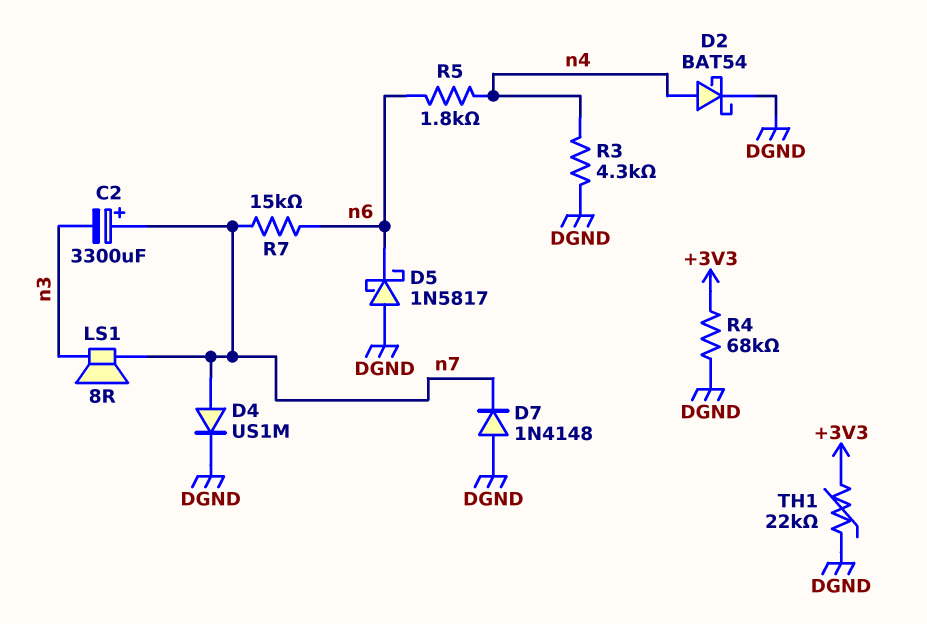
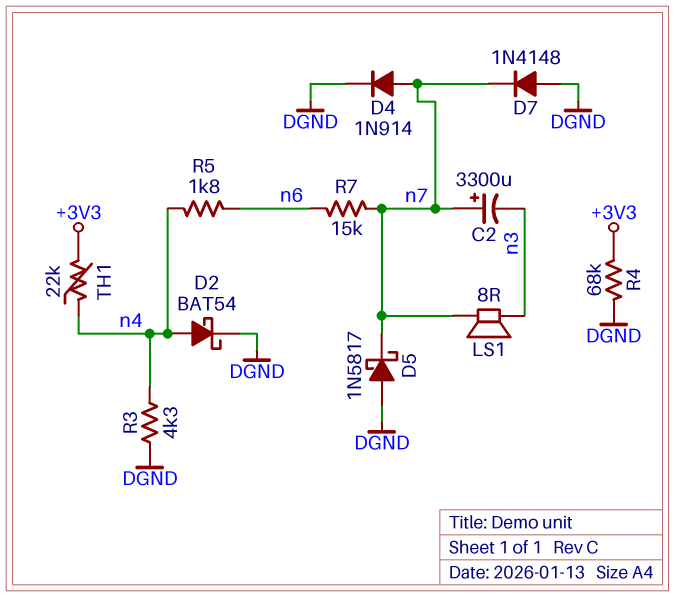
D4: diode US1M (A n7, K DGND) -> diode 1N914 (A n7, K DGND)
D5: schottky 1N5817 (A DGND, K n6) -> schottky 1N5817 (A DGND, K n7)
TH1: 22k (+3V3, DGND) -> 22k (+3V3, n4)

